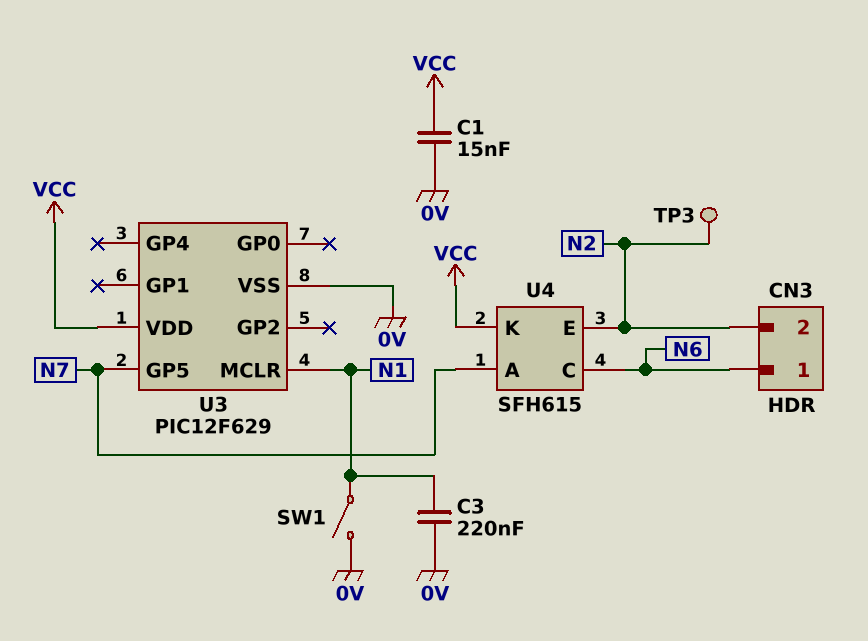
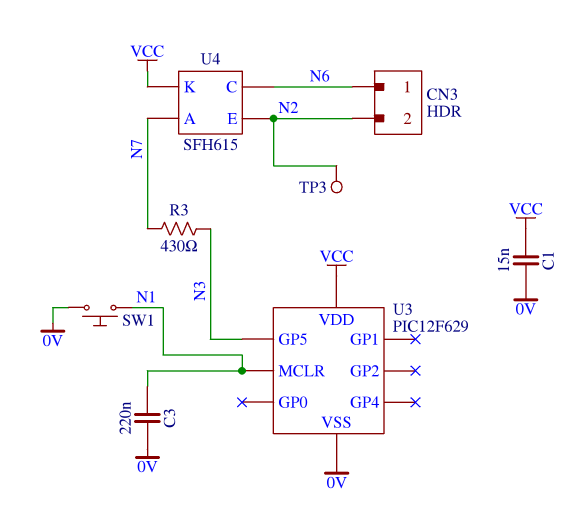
R3: none -> 430 (N3, N7)
SW1: switch (0V, N1) -> button (0V, N1)
U3 pin GP5: N7 -> N3

